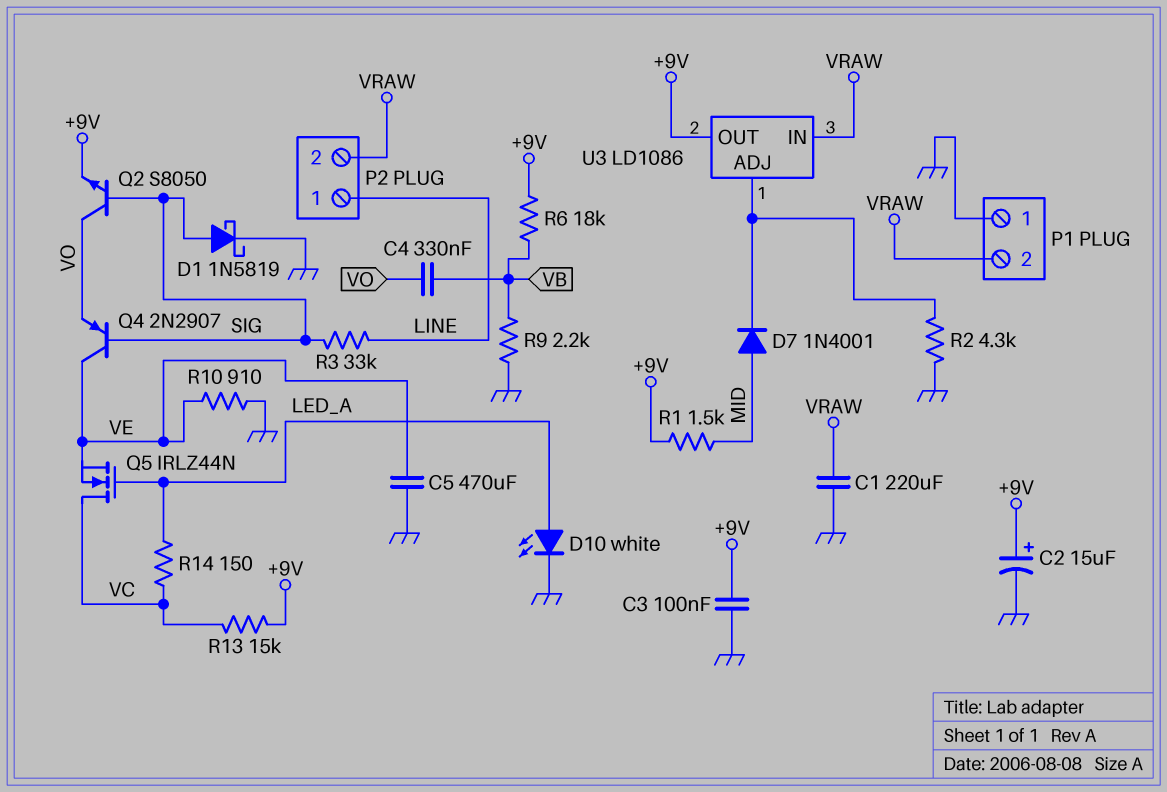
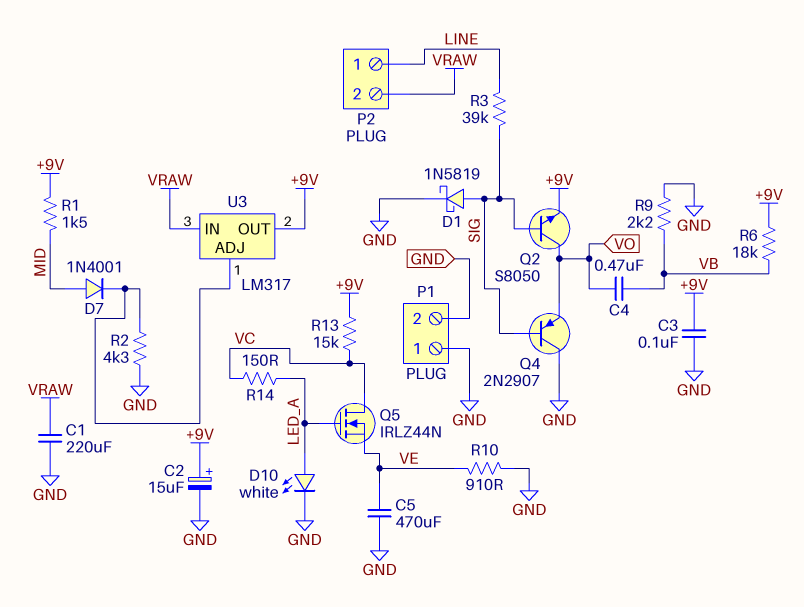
C4: 330nF (VB, VO) -> 470nF (VB, VO)
P1 pin 2: VRAW -> GND
Q4: PNP 2N2907 (B SIG, C VE, E VO) -> PNP 2N2907 (B SIG, C GND, E VO)
R3: 33k (LINE, SIG) -> 39k (LINE, SIG)
U3: LD1086 -> LM317

